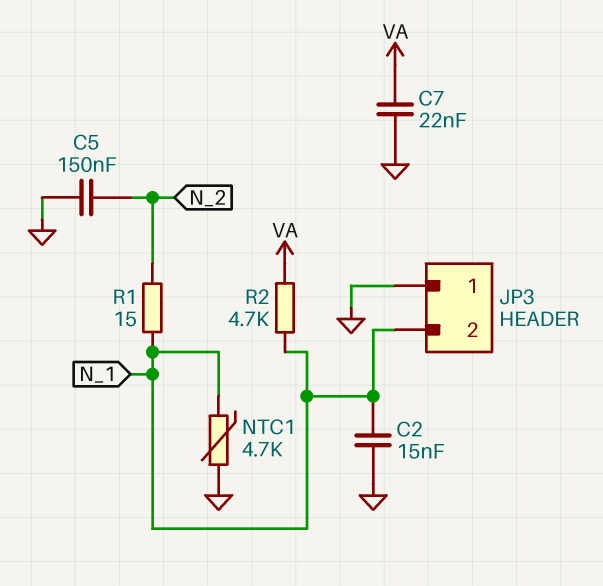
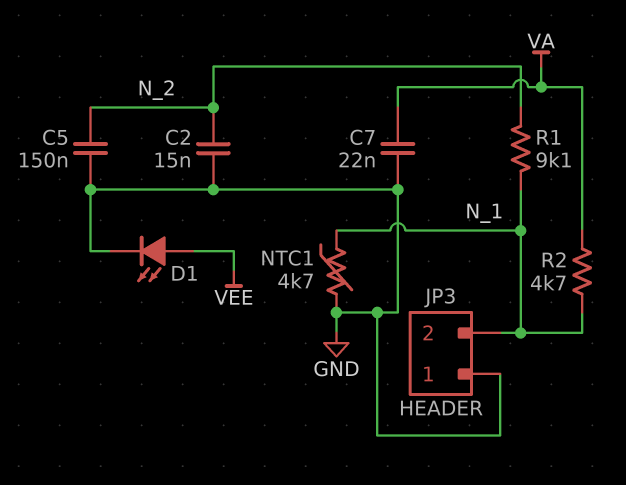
C2: 15nF (GND, N_1) -> 15nF (GND, N_2)
D1: none -> LED (A VEE, K GND)
R1: 15 (N_1, N_2) -> 9.1k (N_1, N_2)

